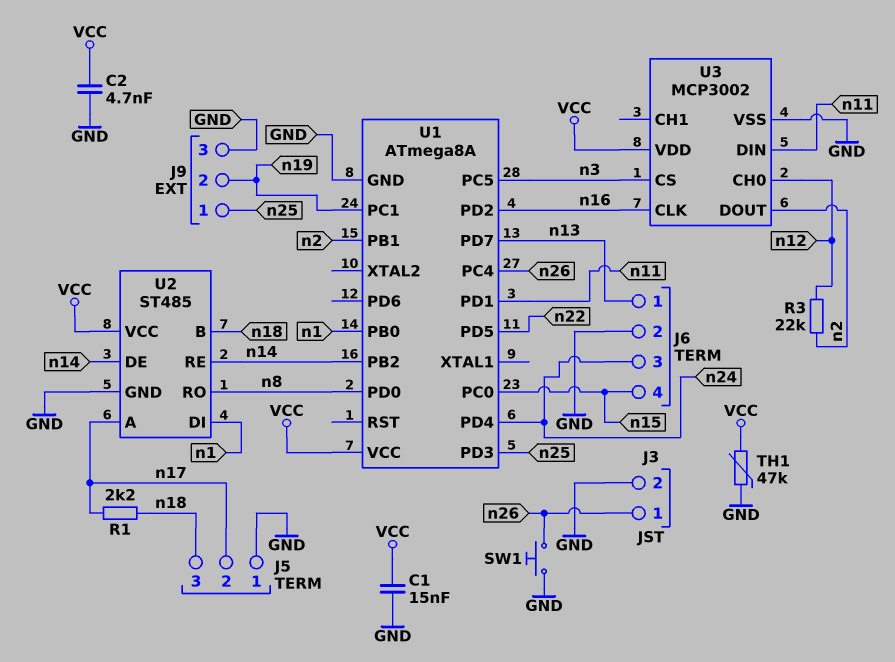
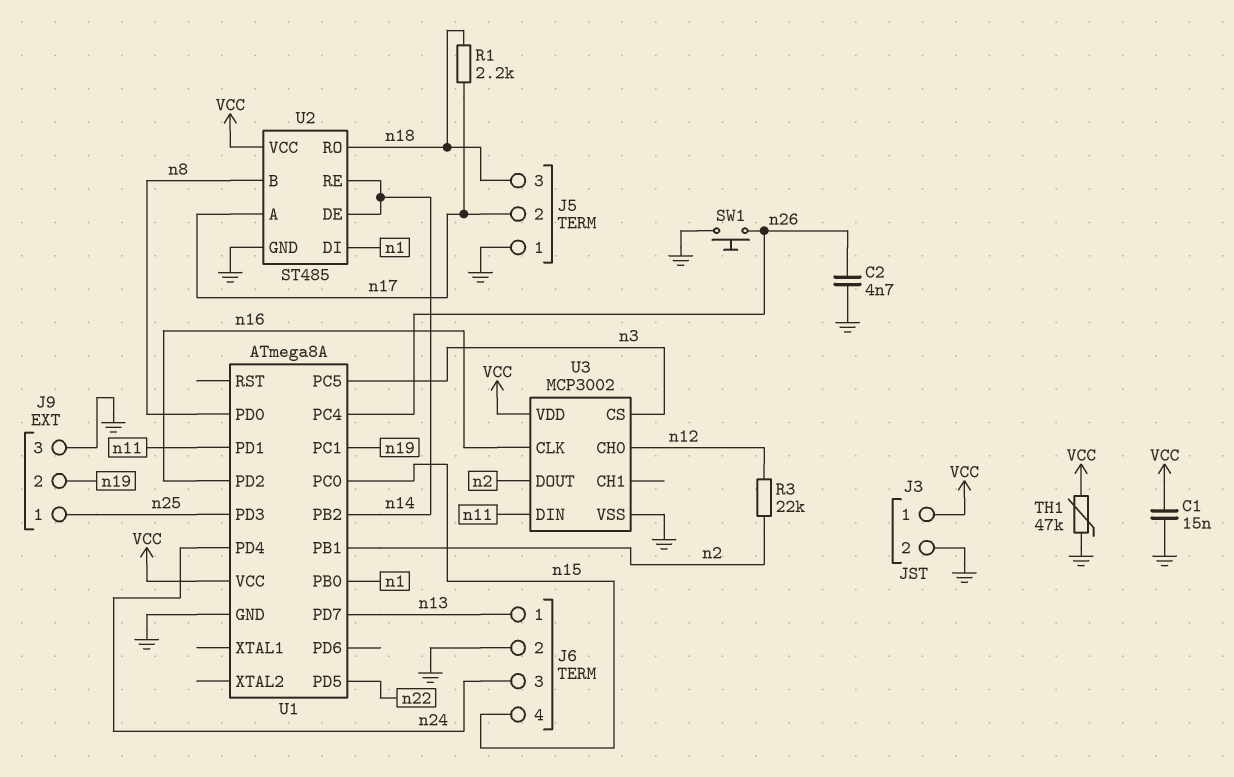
C2: 4.7nF (GND, VCC) -> 4.7nF (GND, n26)
J3 pin 1: n26 -> VCC
U2 pin B: n18 -> n8
U2 pin RO: n8 -> n18

